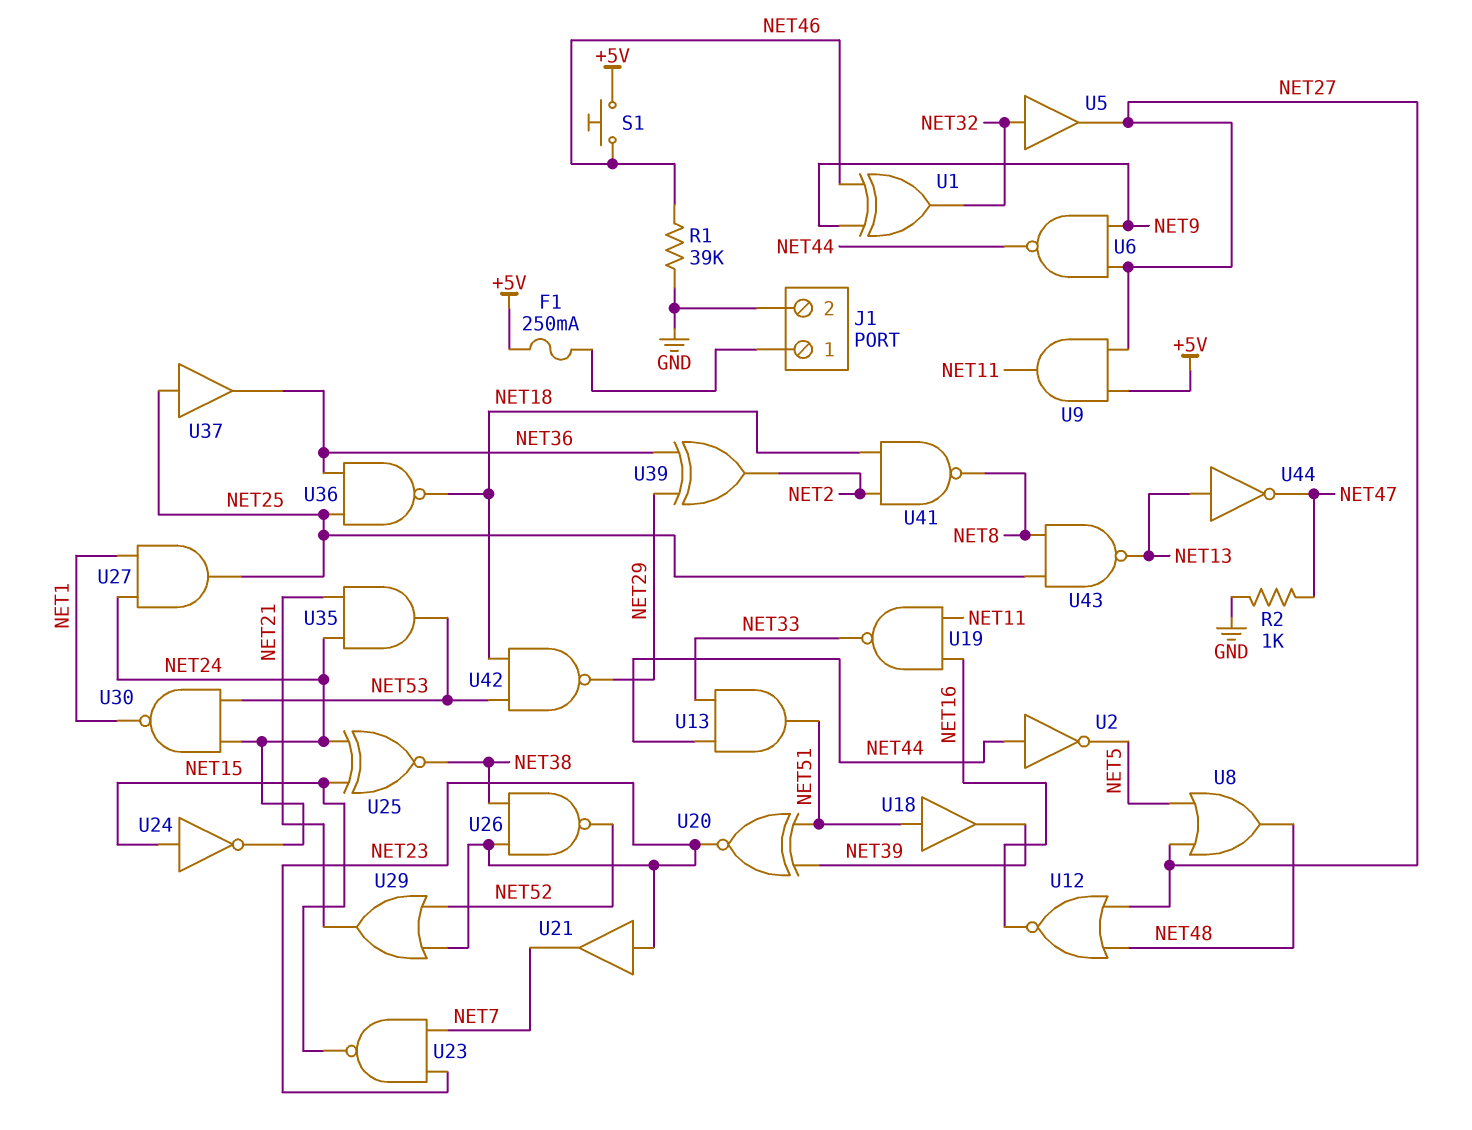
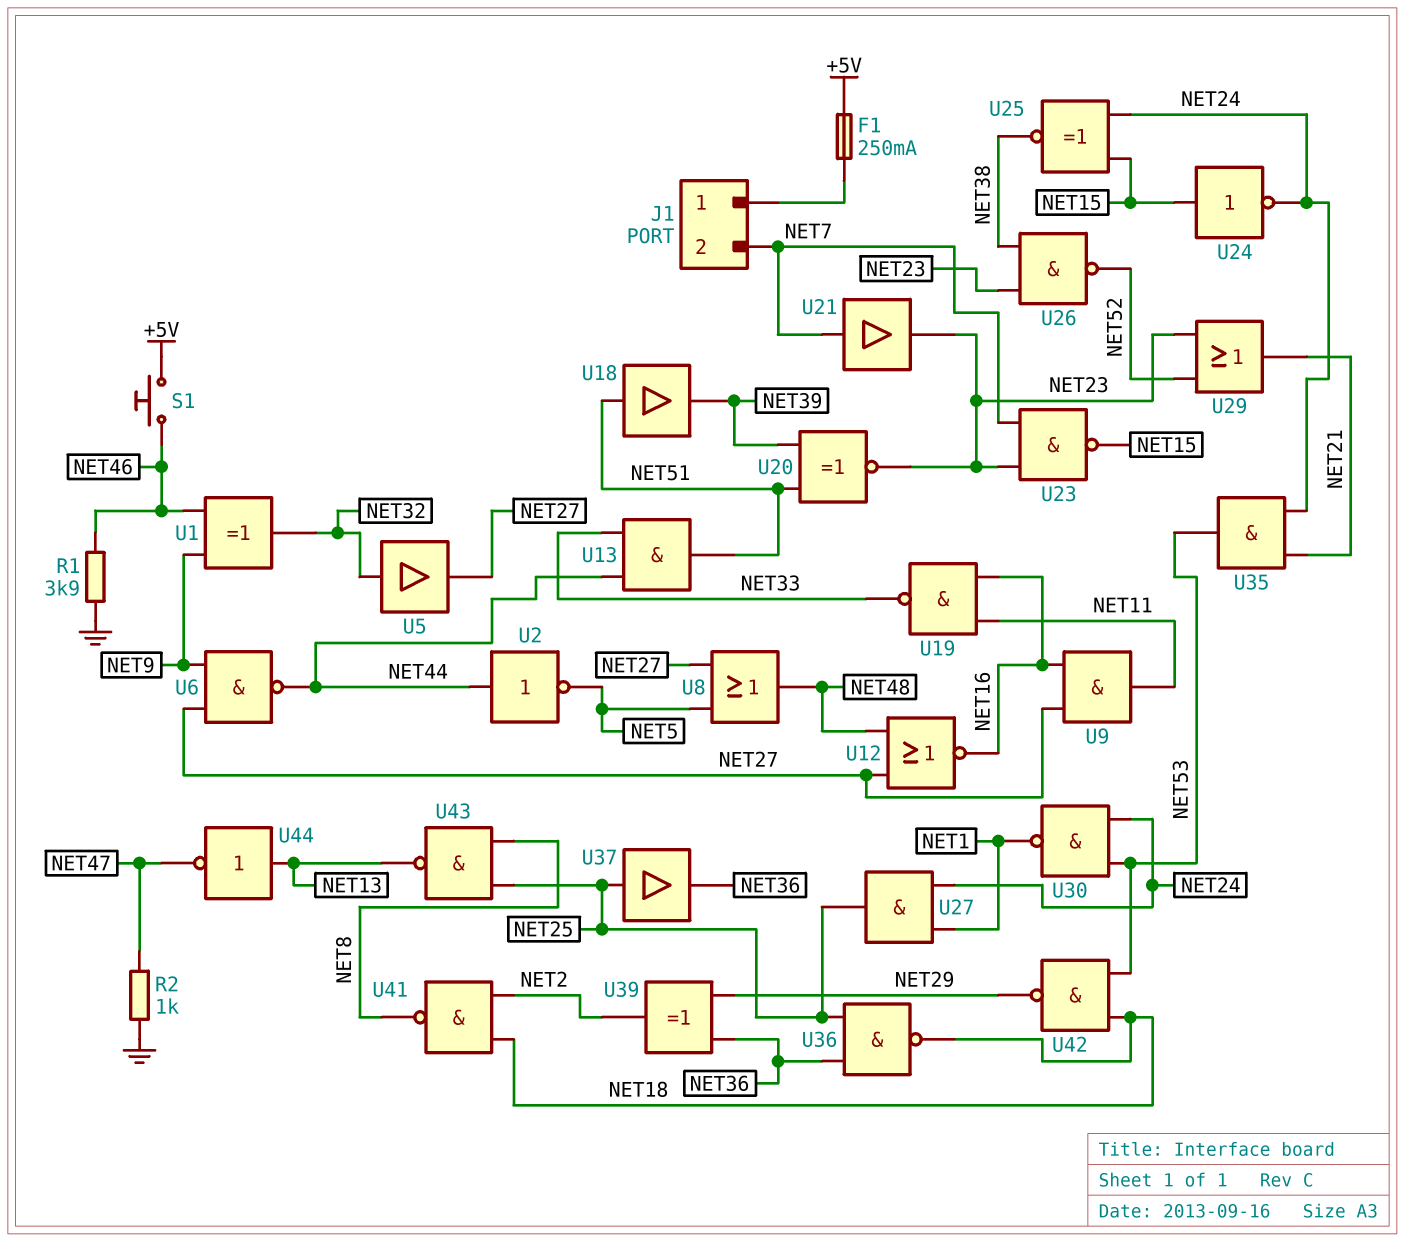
J1 pin 2: GND -> NET7
R1: 39k (GND, NET46) -> 3.9k (GND, NET46)
U9: AND (in +5V, in NET27, out NET11) -> AND (in NET16, in NET27, out NET11)
U21: buffer (in NET23, out NET7) -> buffer (in NET7, out NET23)

